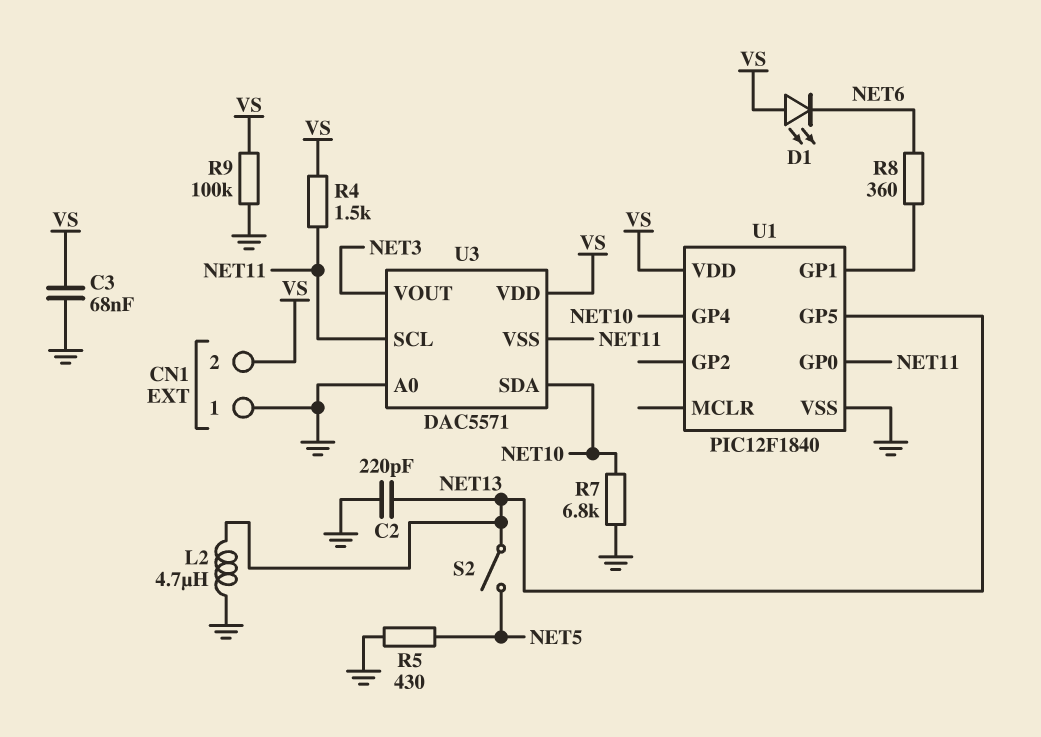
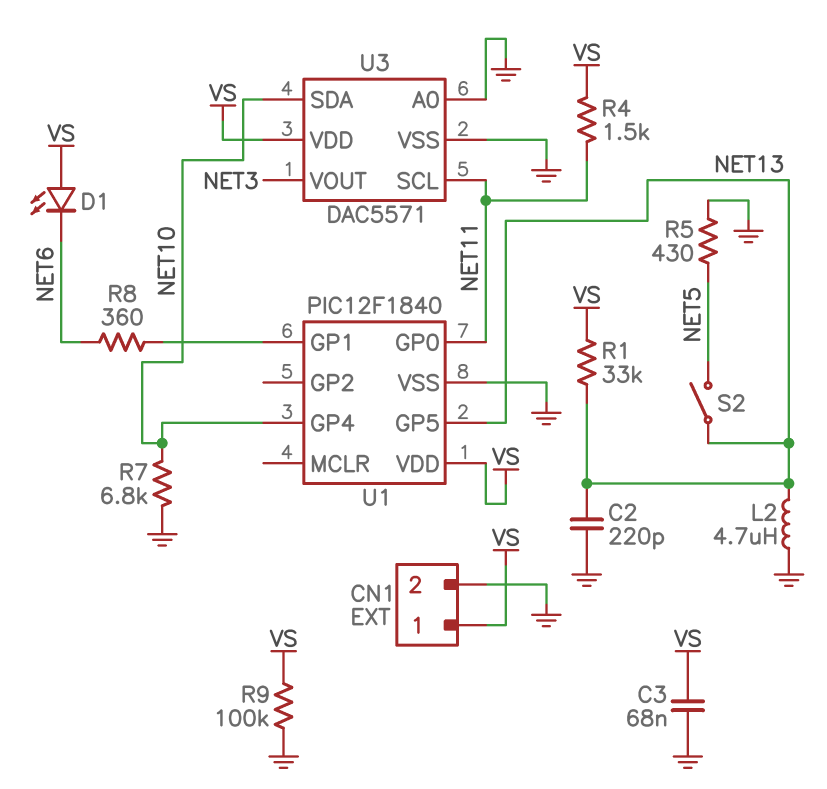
CN1 pin 1: GND -> VS
CN1 pin 2: VS -> GND
R1: none -> 33k (NET13, VS)
U3 pin VSS: NET11 -> GND

